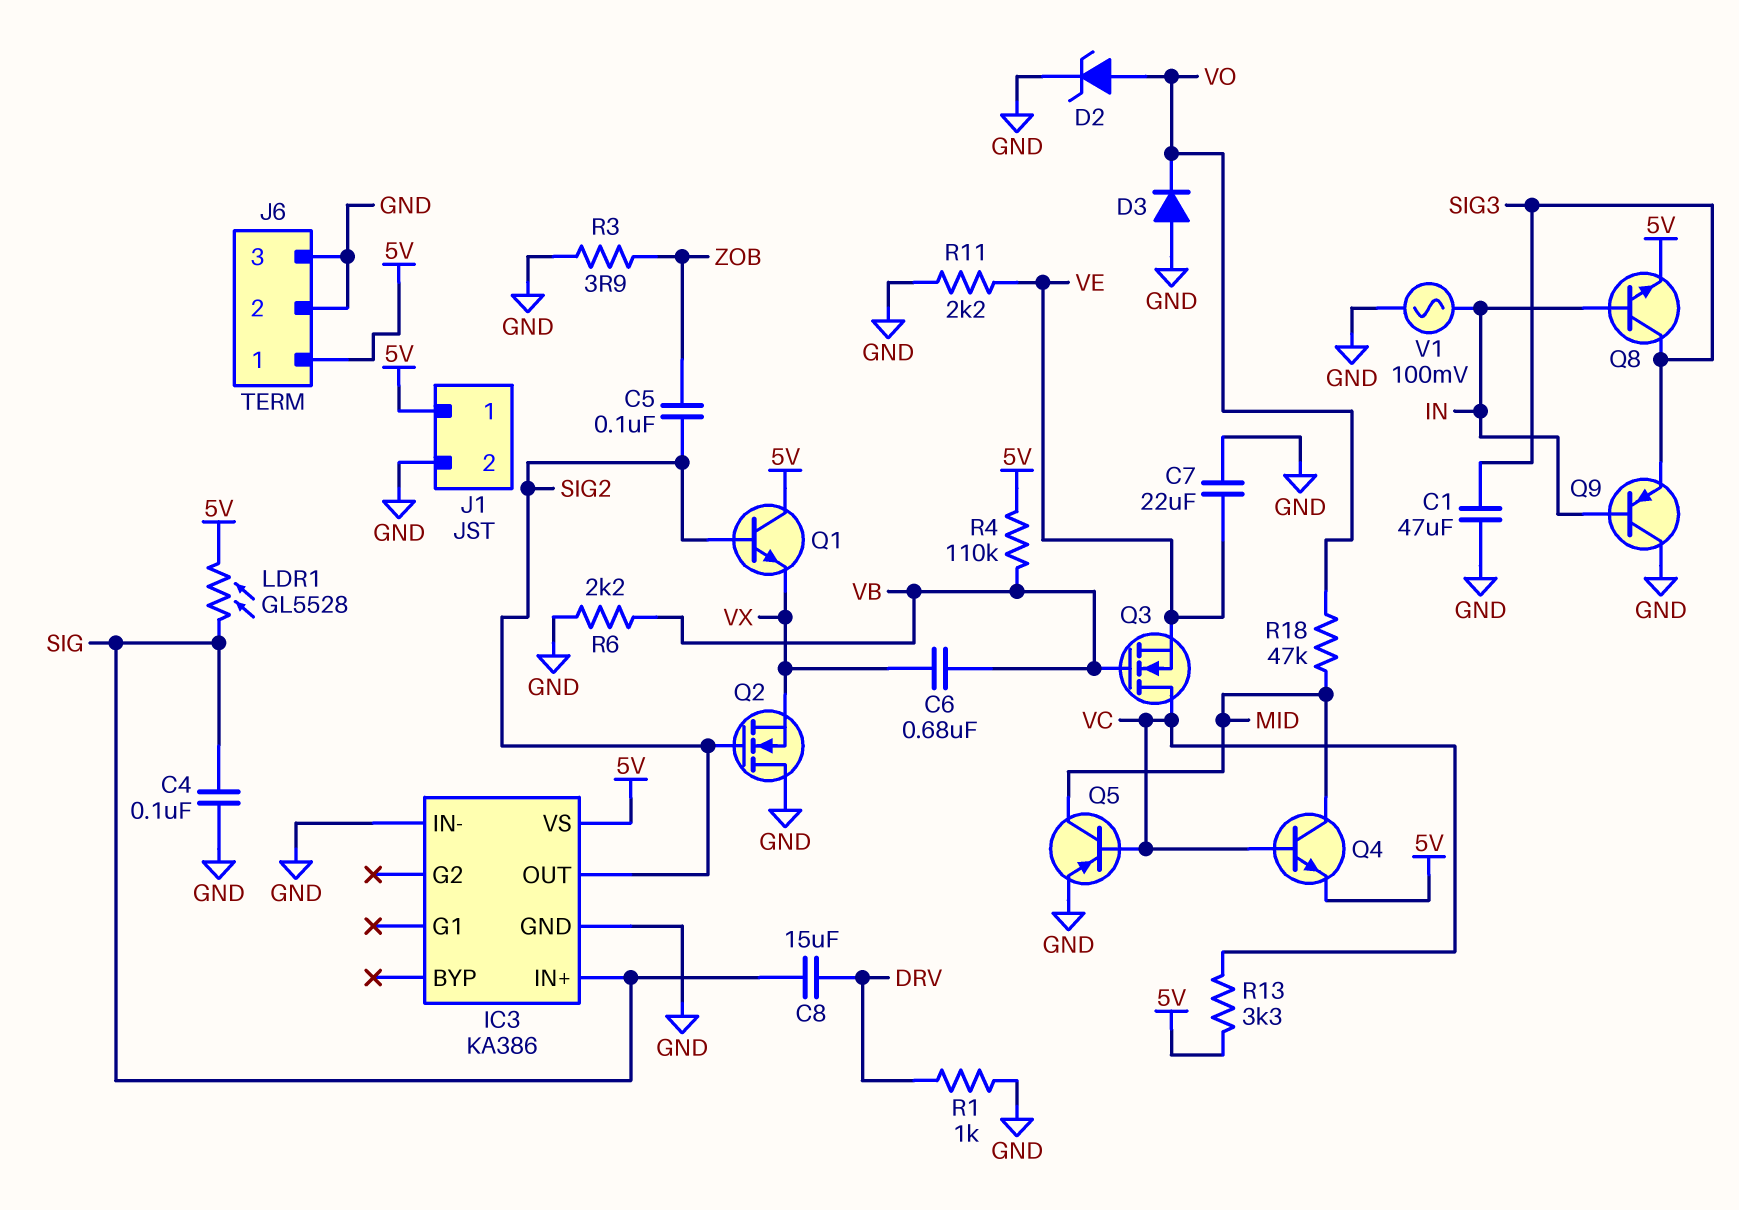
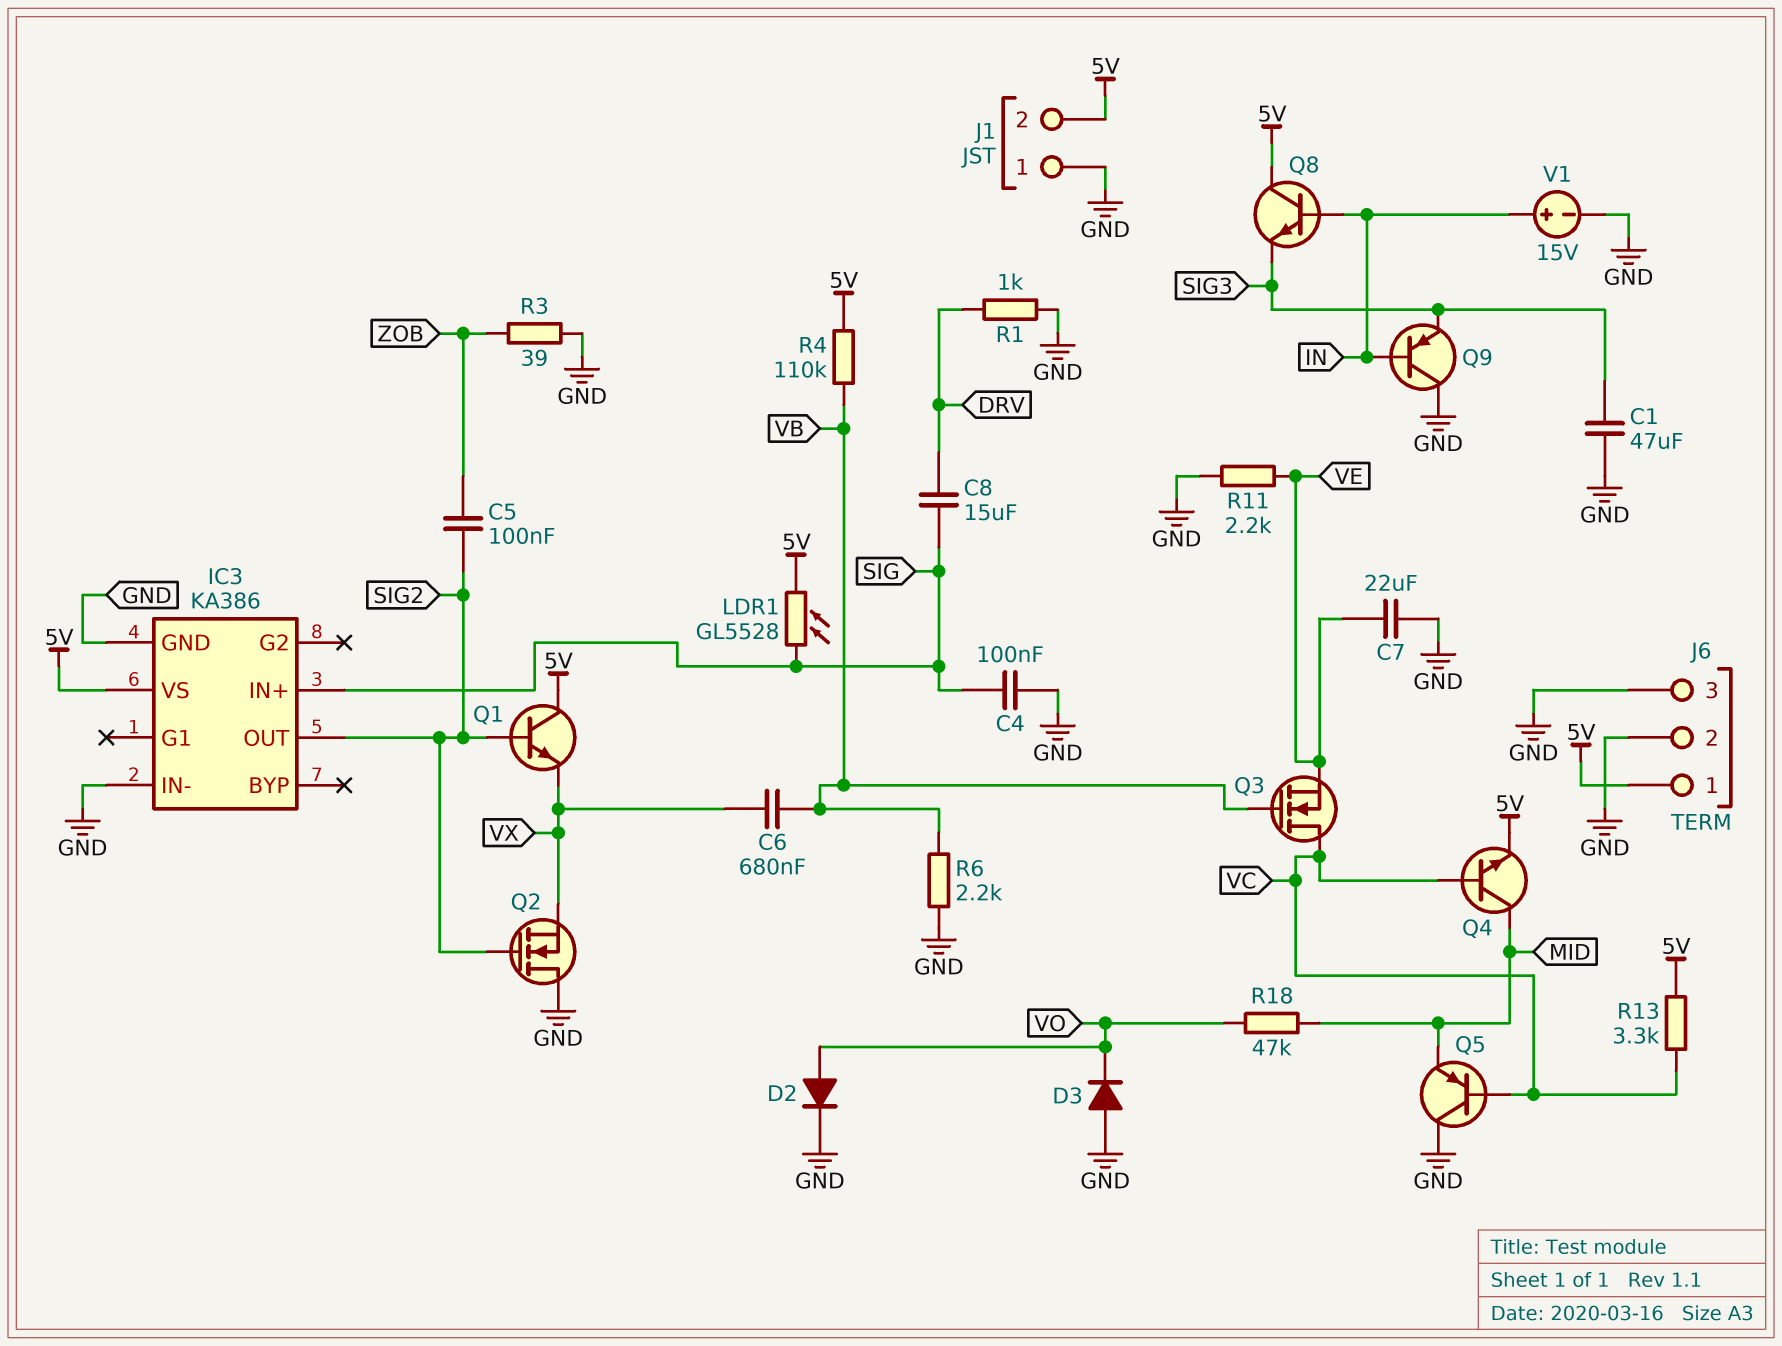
D2: zener (A VO, K GND) -> diode (A VO, K GND)
J1 pin 1: 5V -> GND
J1 pin 2: GND -> 5V
Q5: PNP (B VC, C MID, E GND) -> PNP (B VC, C GND, E MID)
Q8: NPN (B IN, C SIG3, E 5V) -> NPN (B IN, C 5V, E SIG3)
R3: 3.9 (GND, ZOB) -> 39 (GND, ZOB)
V1: AC 100mV (GND, IN) -> 15V (plus IN, minus GND)

